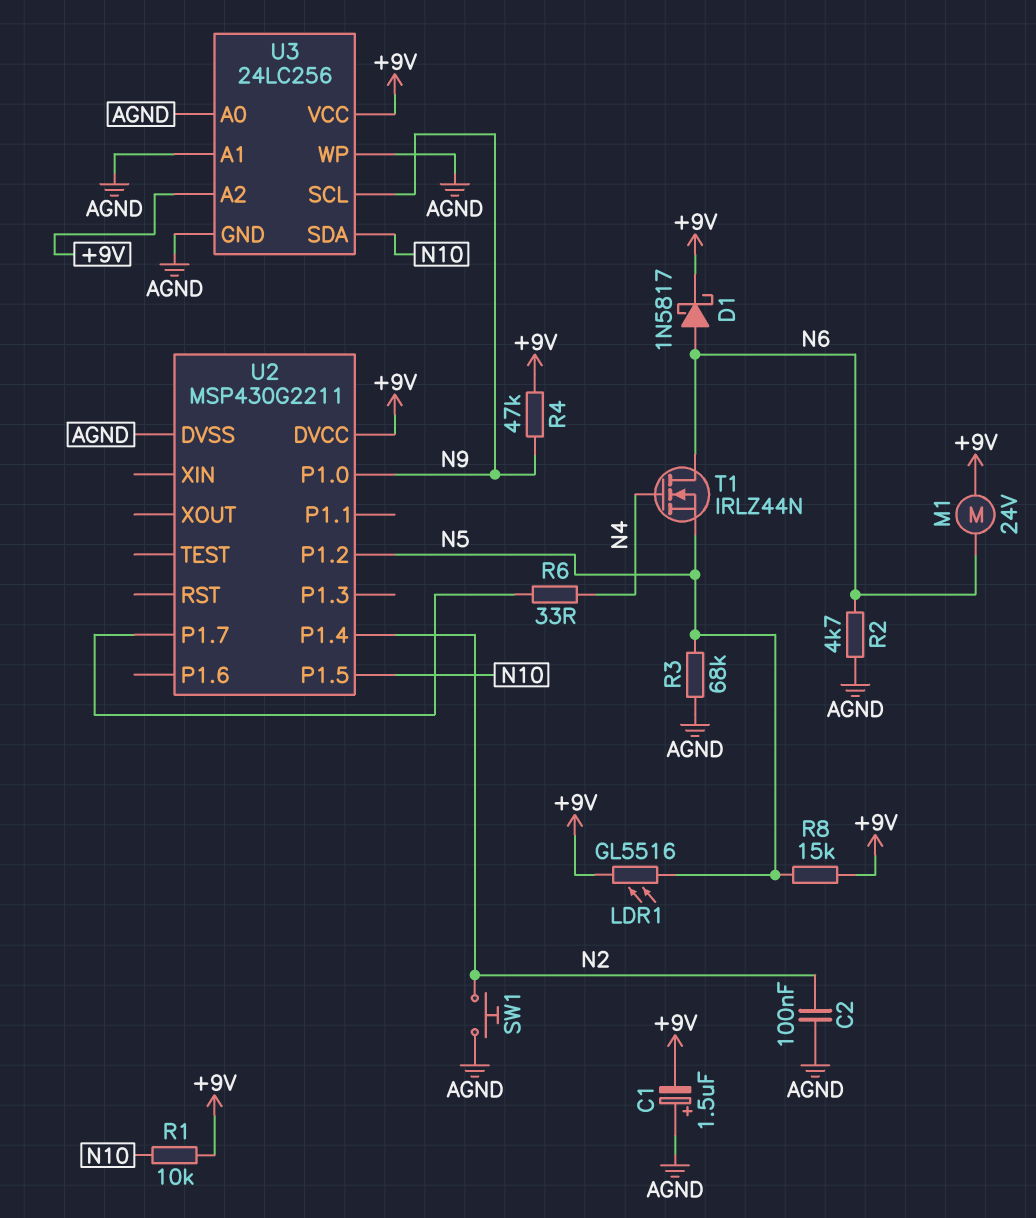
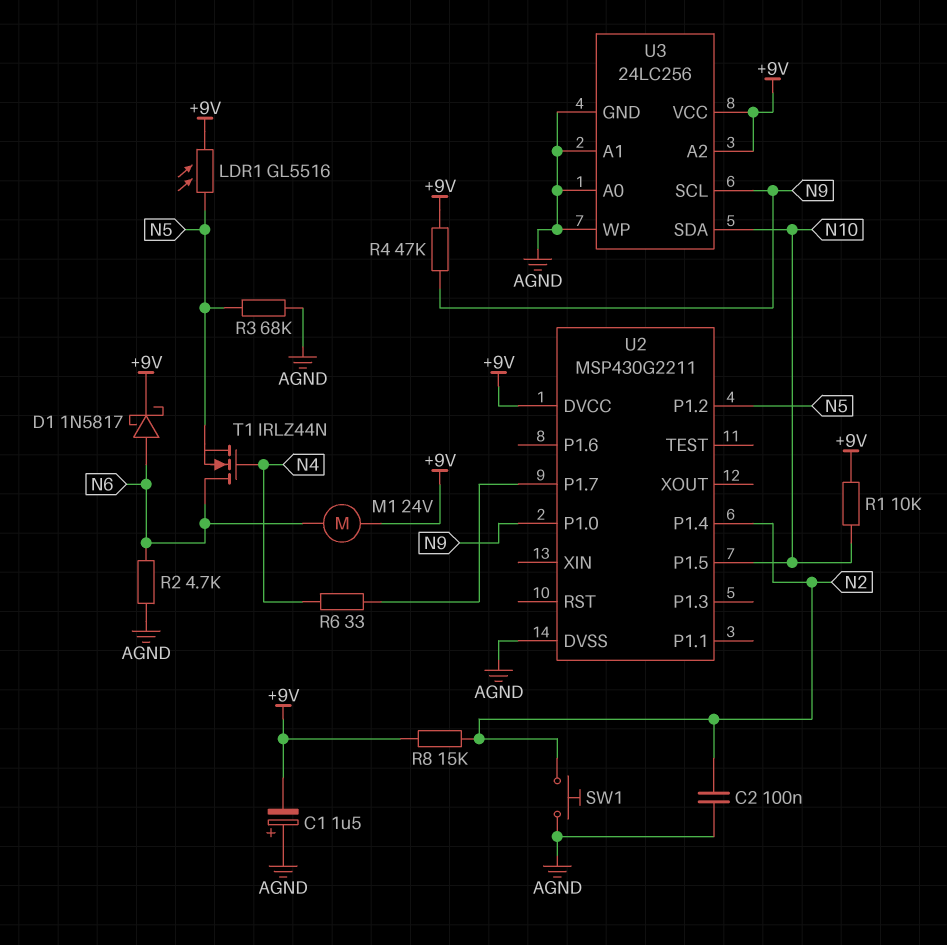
R8: 15k (+9V, N5) -> 15k (+9V, N2)

